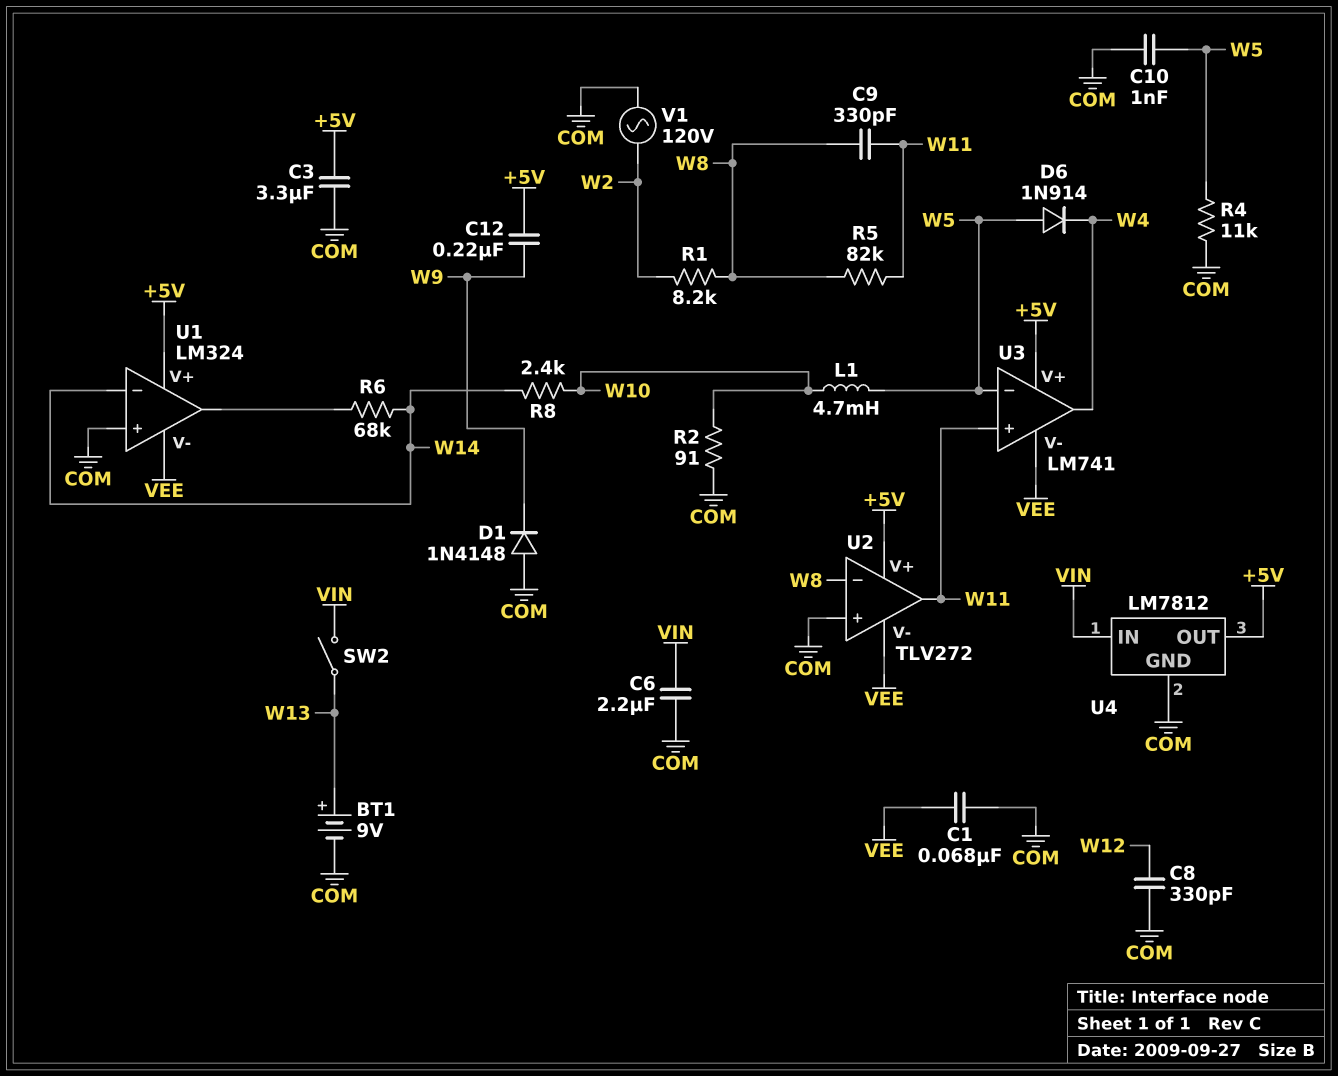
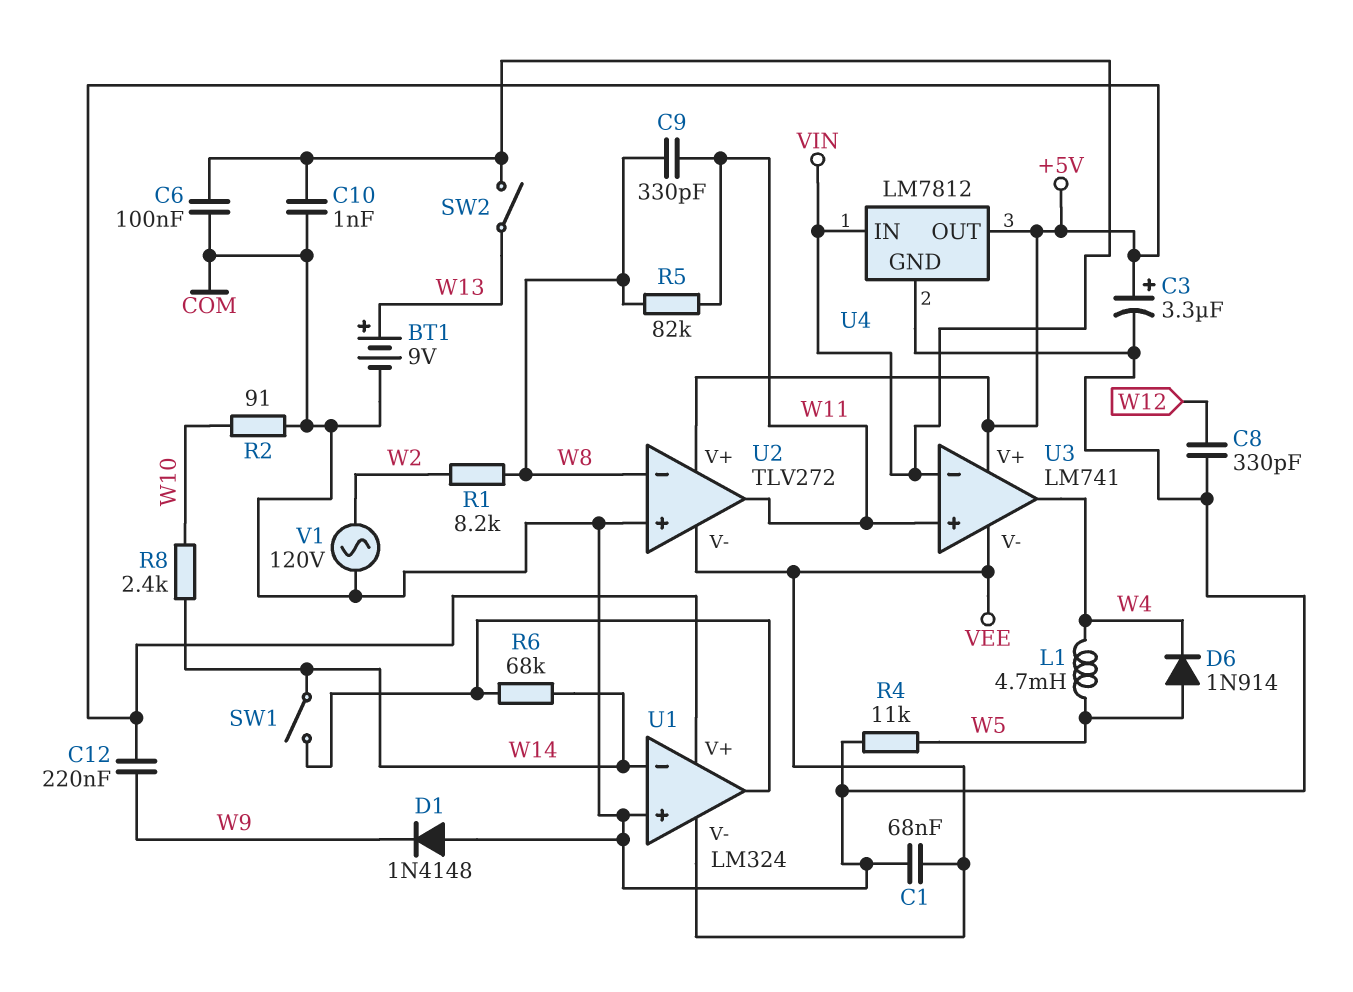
C3: 3.3uF (+5V, COM) -> 3.3uF (plus +5V, minus COM)
C6: 2.2uF (COM, VIN) -> 100nF (COM, VIN)
C10: 1nF (COM, W5) -> 1nF (COM, VIN)
L1: 4.7mH (W5, W10) -> 4.7mH (W4, W5)
SW1: none -> switch (U1/out, W14)
U3 pin in-: W5 -> VIN

